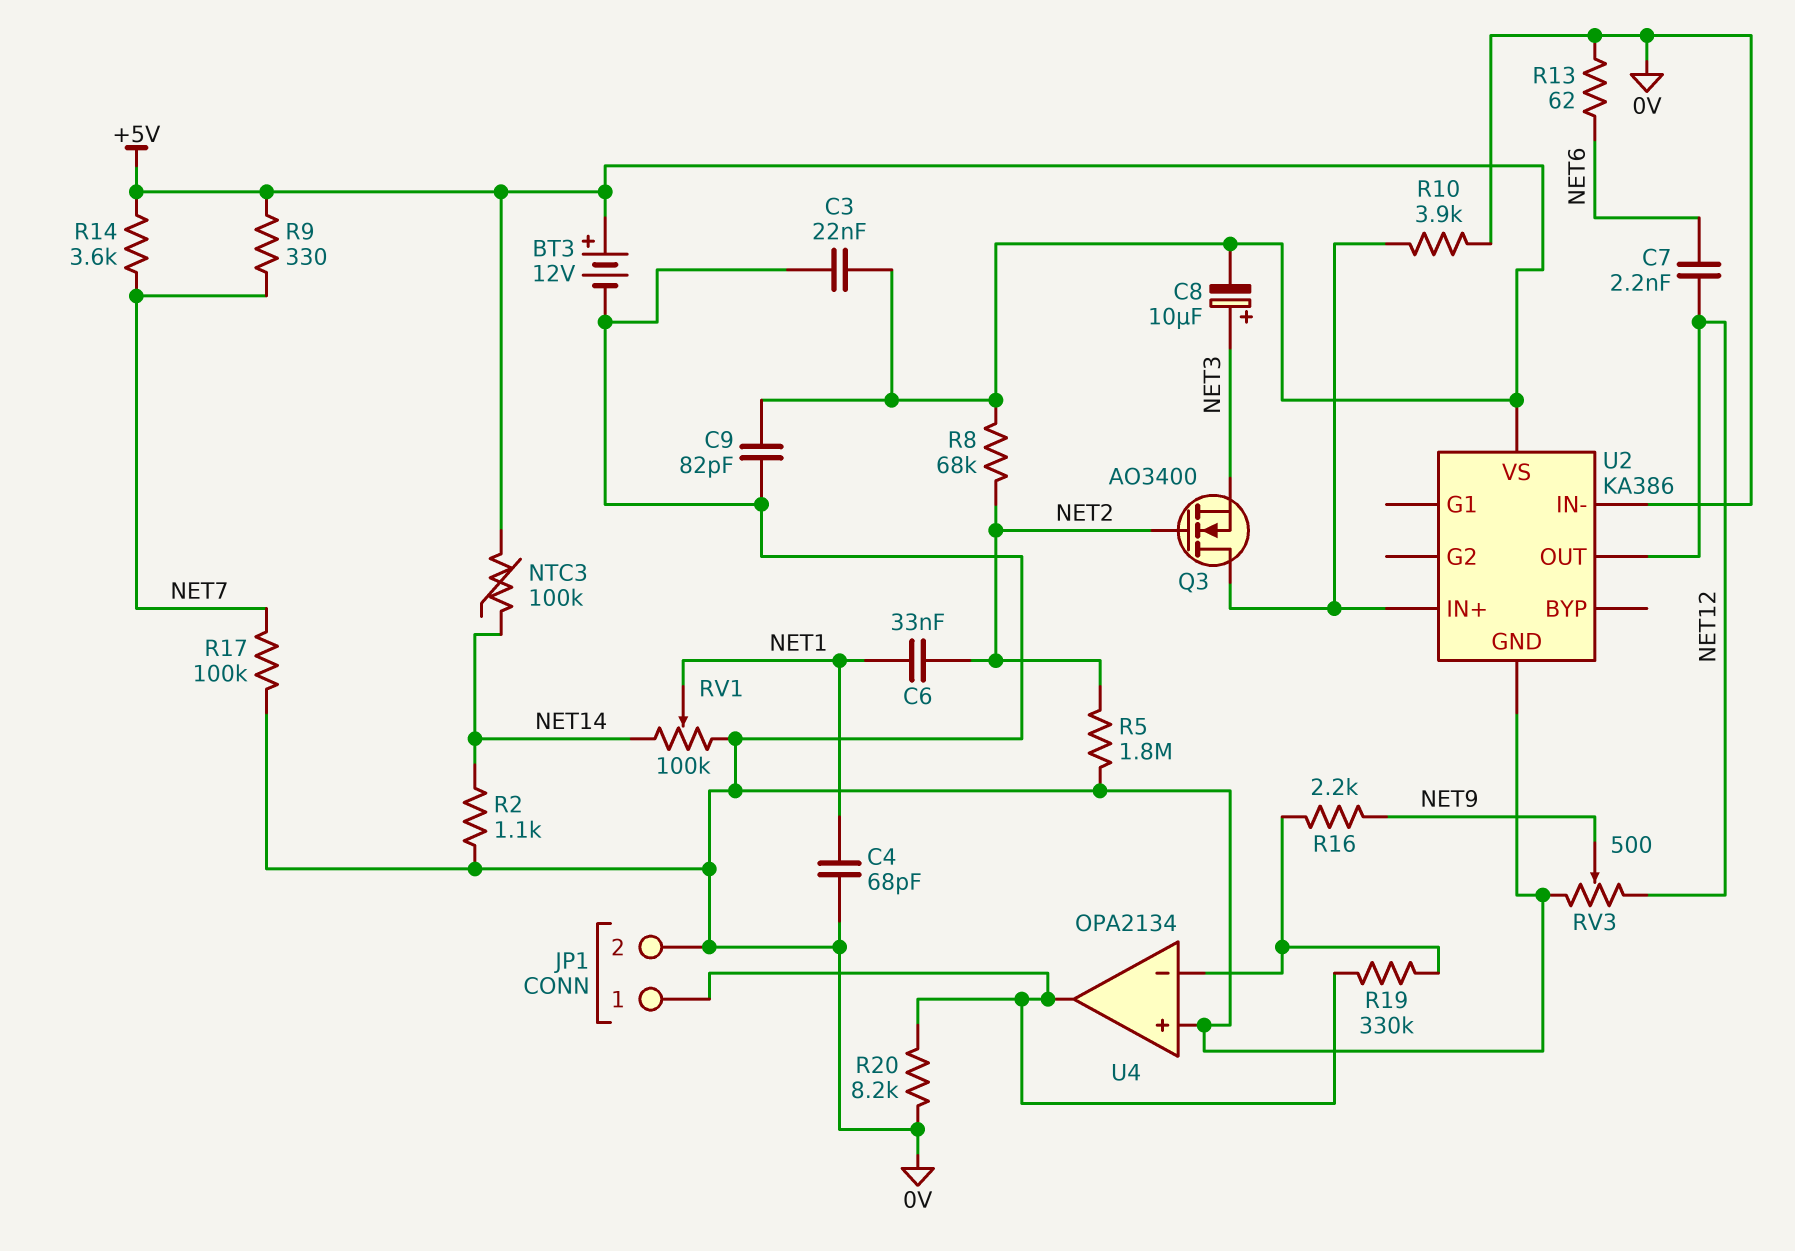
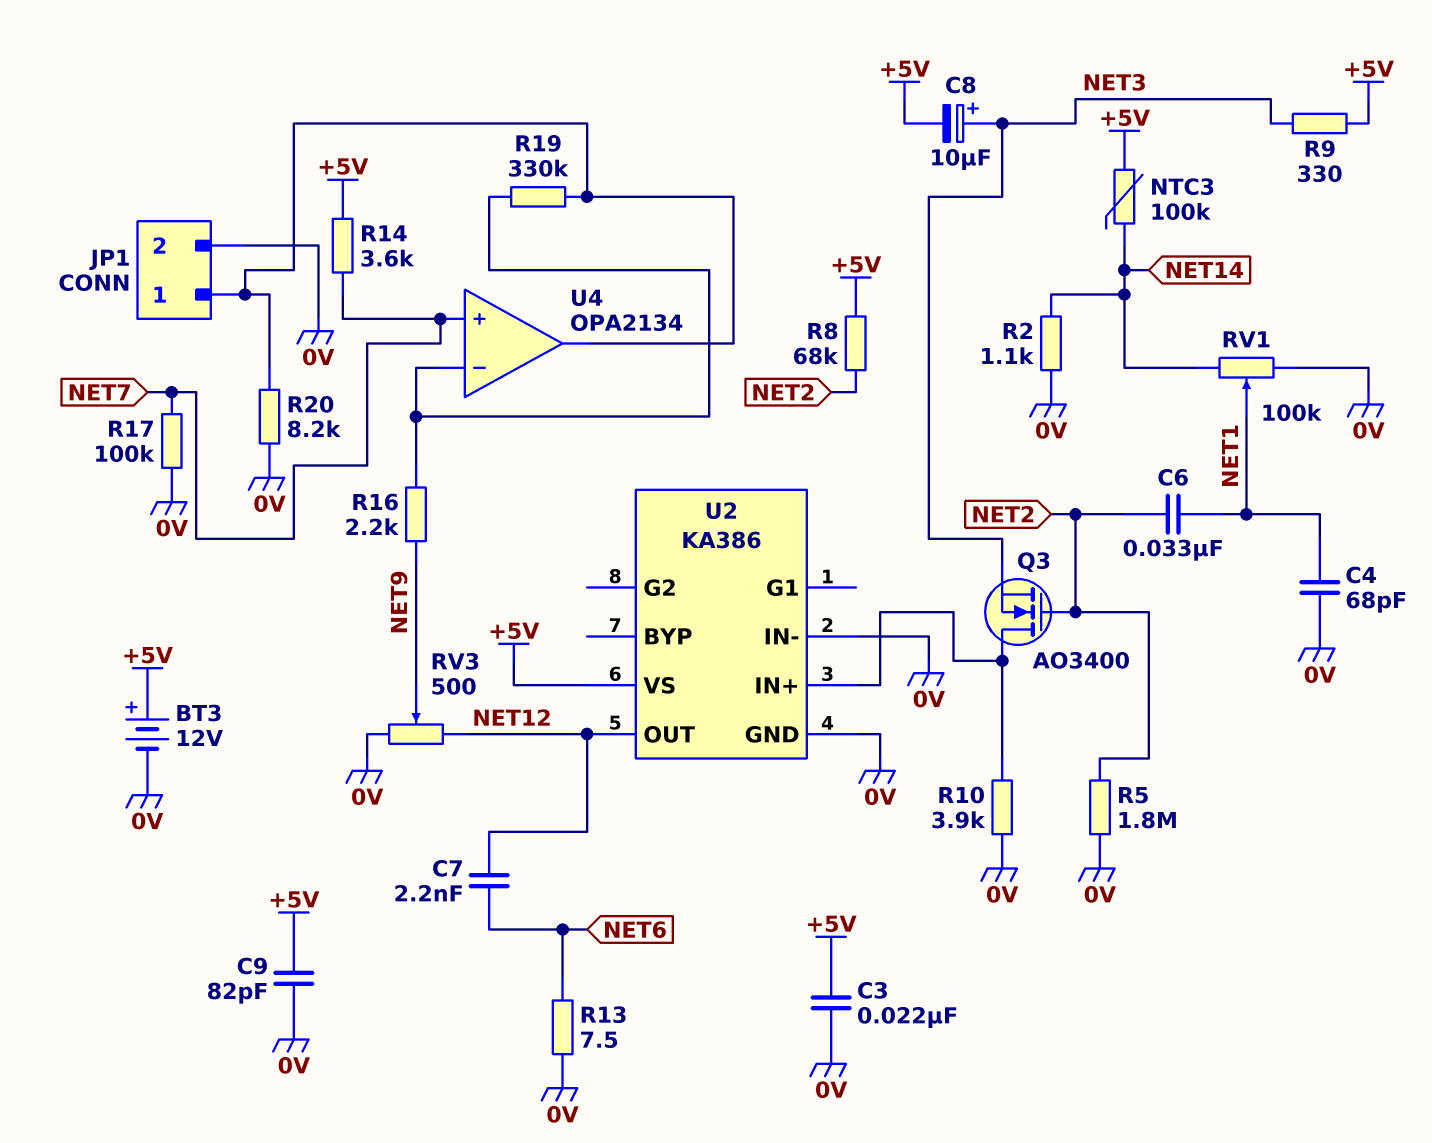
R9: 330 (+5V, NET7) -> 330 (+5V, NET3)
R13: 62 (0V, NET6) -> 7.5 (0V, NET6)
U4 pin in+: 0V -> NET7

